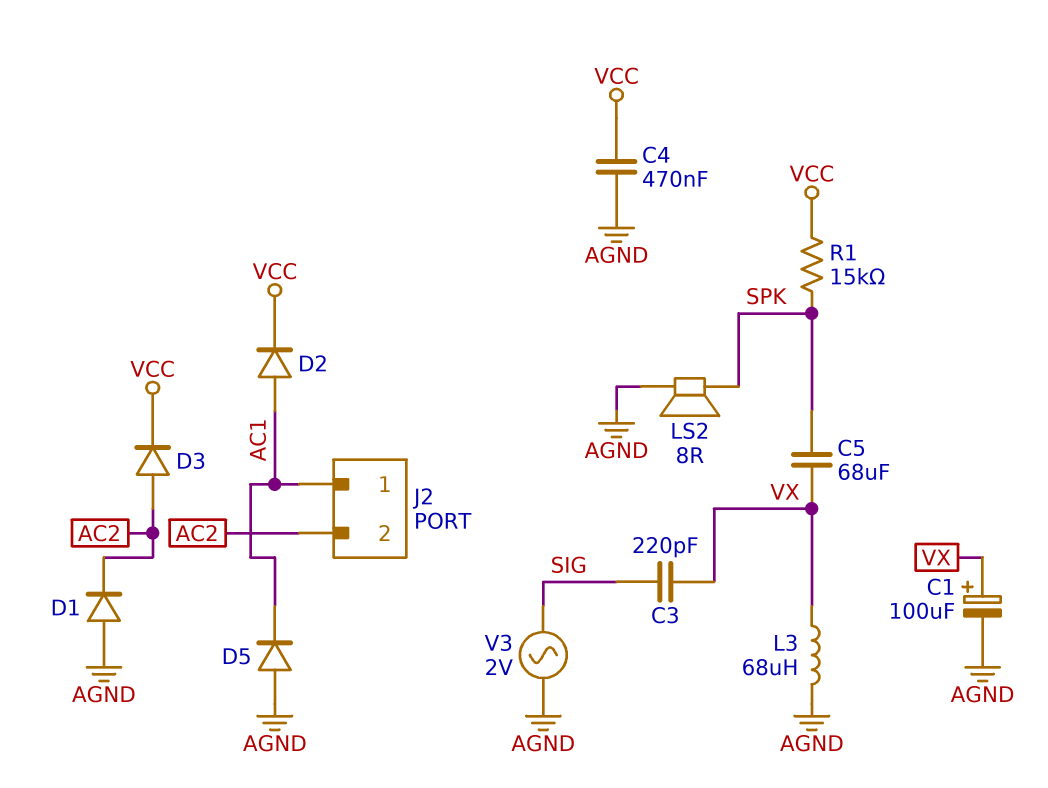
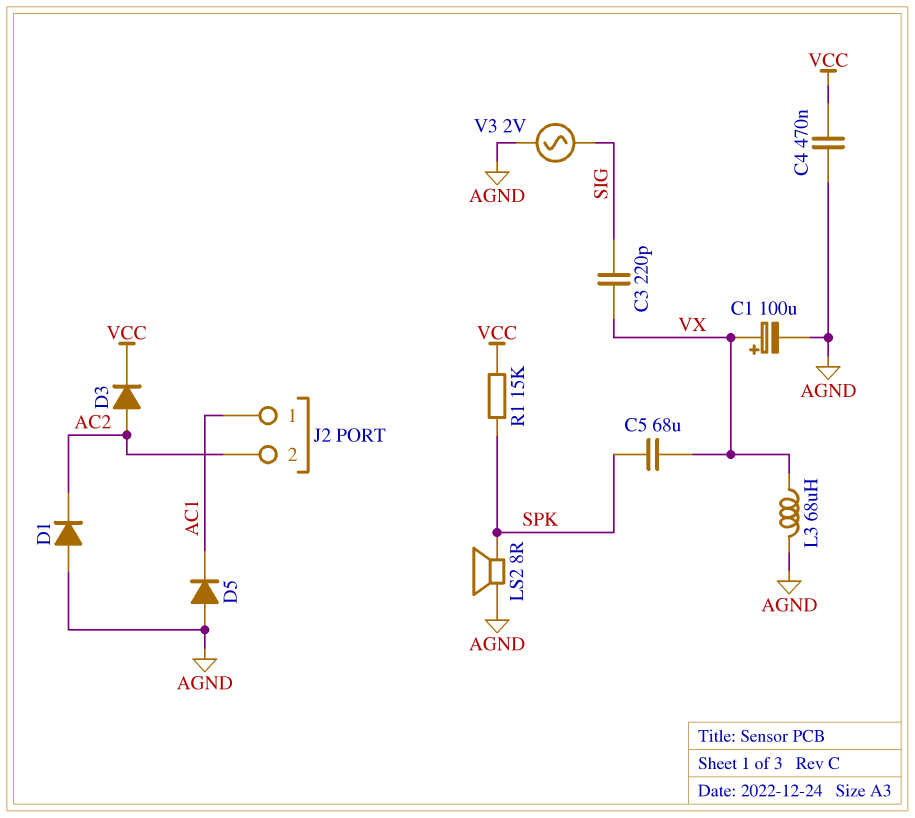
D2: diode (A AC1, K VCC) -> none

